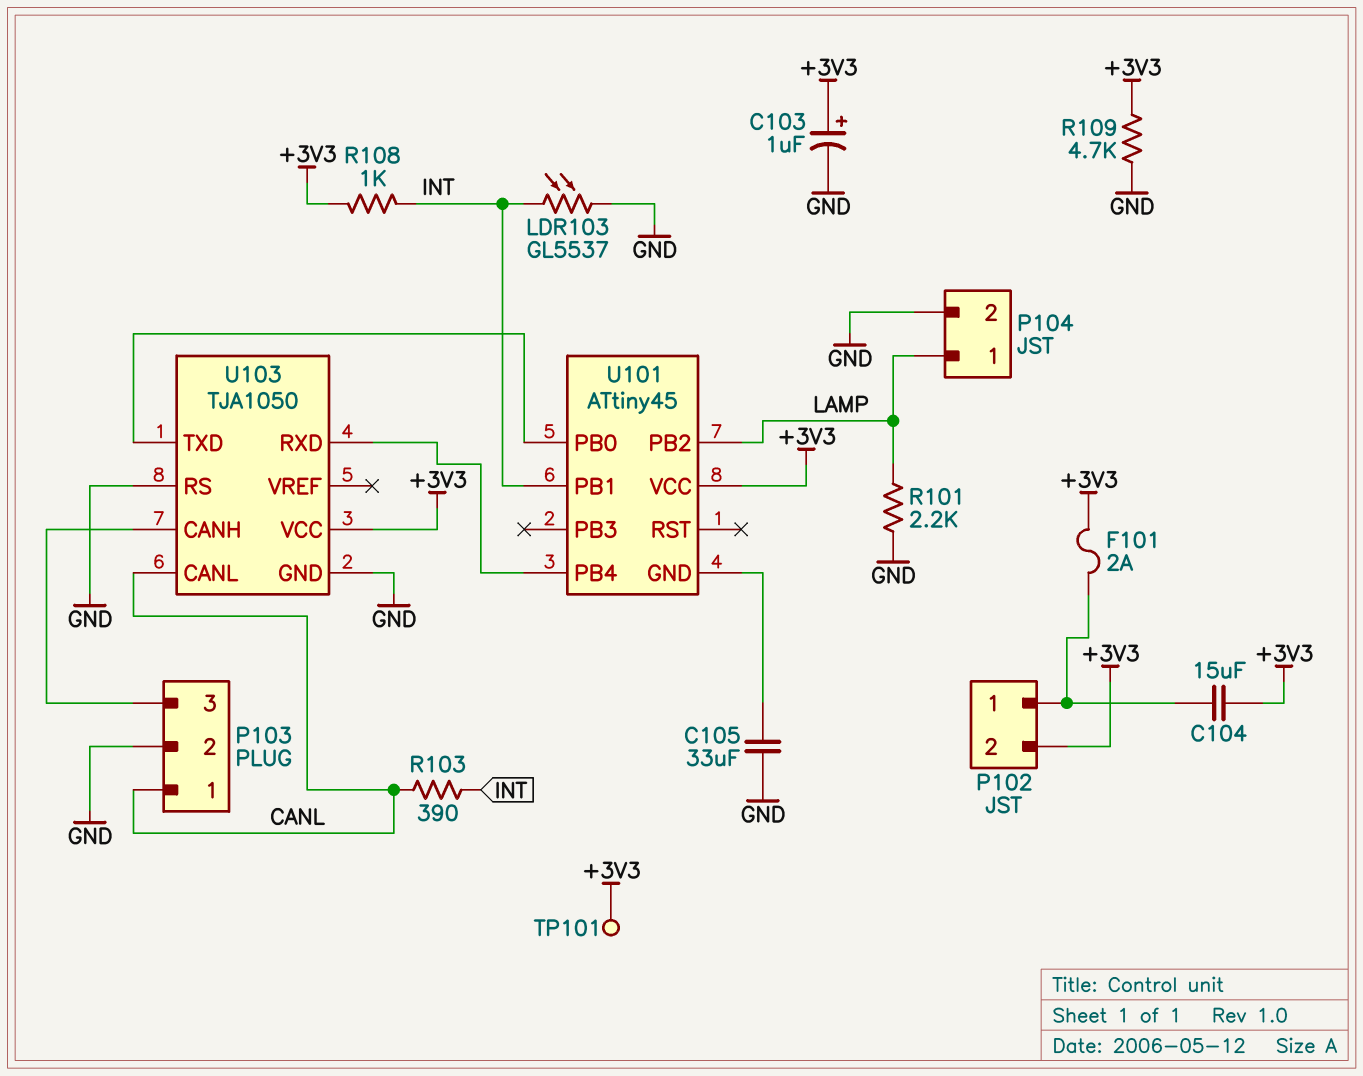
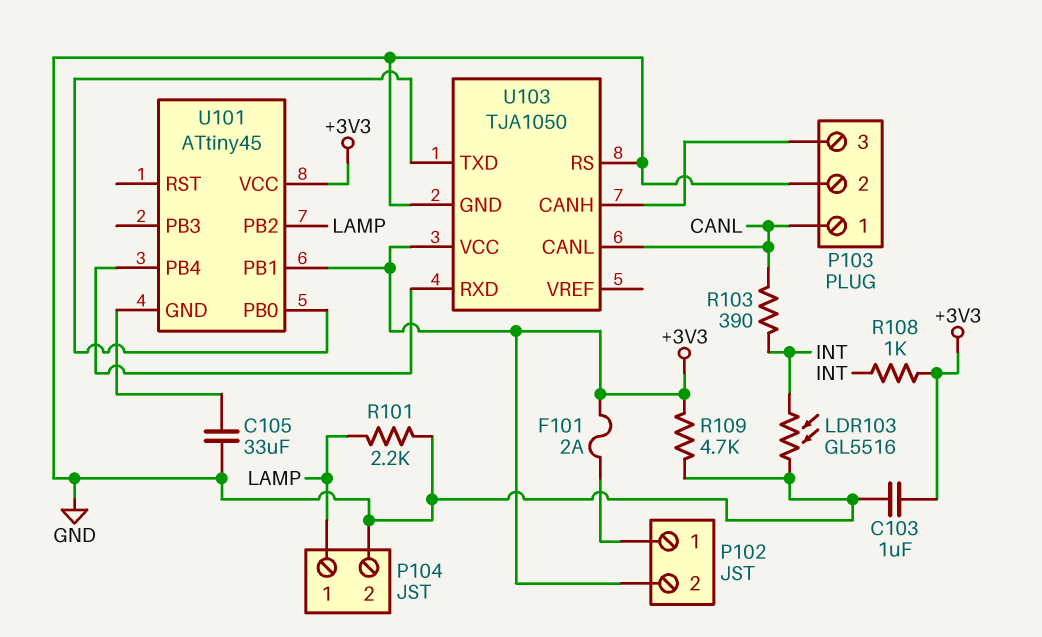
C103: 1uF (plus +3V3, minus GND) -> 1uF (+3V3, GND)
C104: 15uF (+3V3, P102/1) -> none
LDR103: GL5537 (GND, INT) -> GL5516 (GND, INT)
TP101: test point (+3V3) -> none
U101 pin PB1: INT -> +3V3

